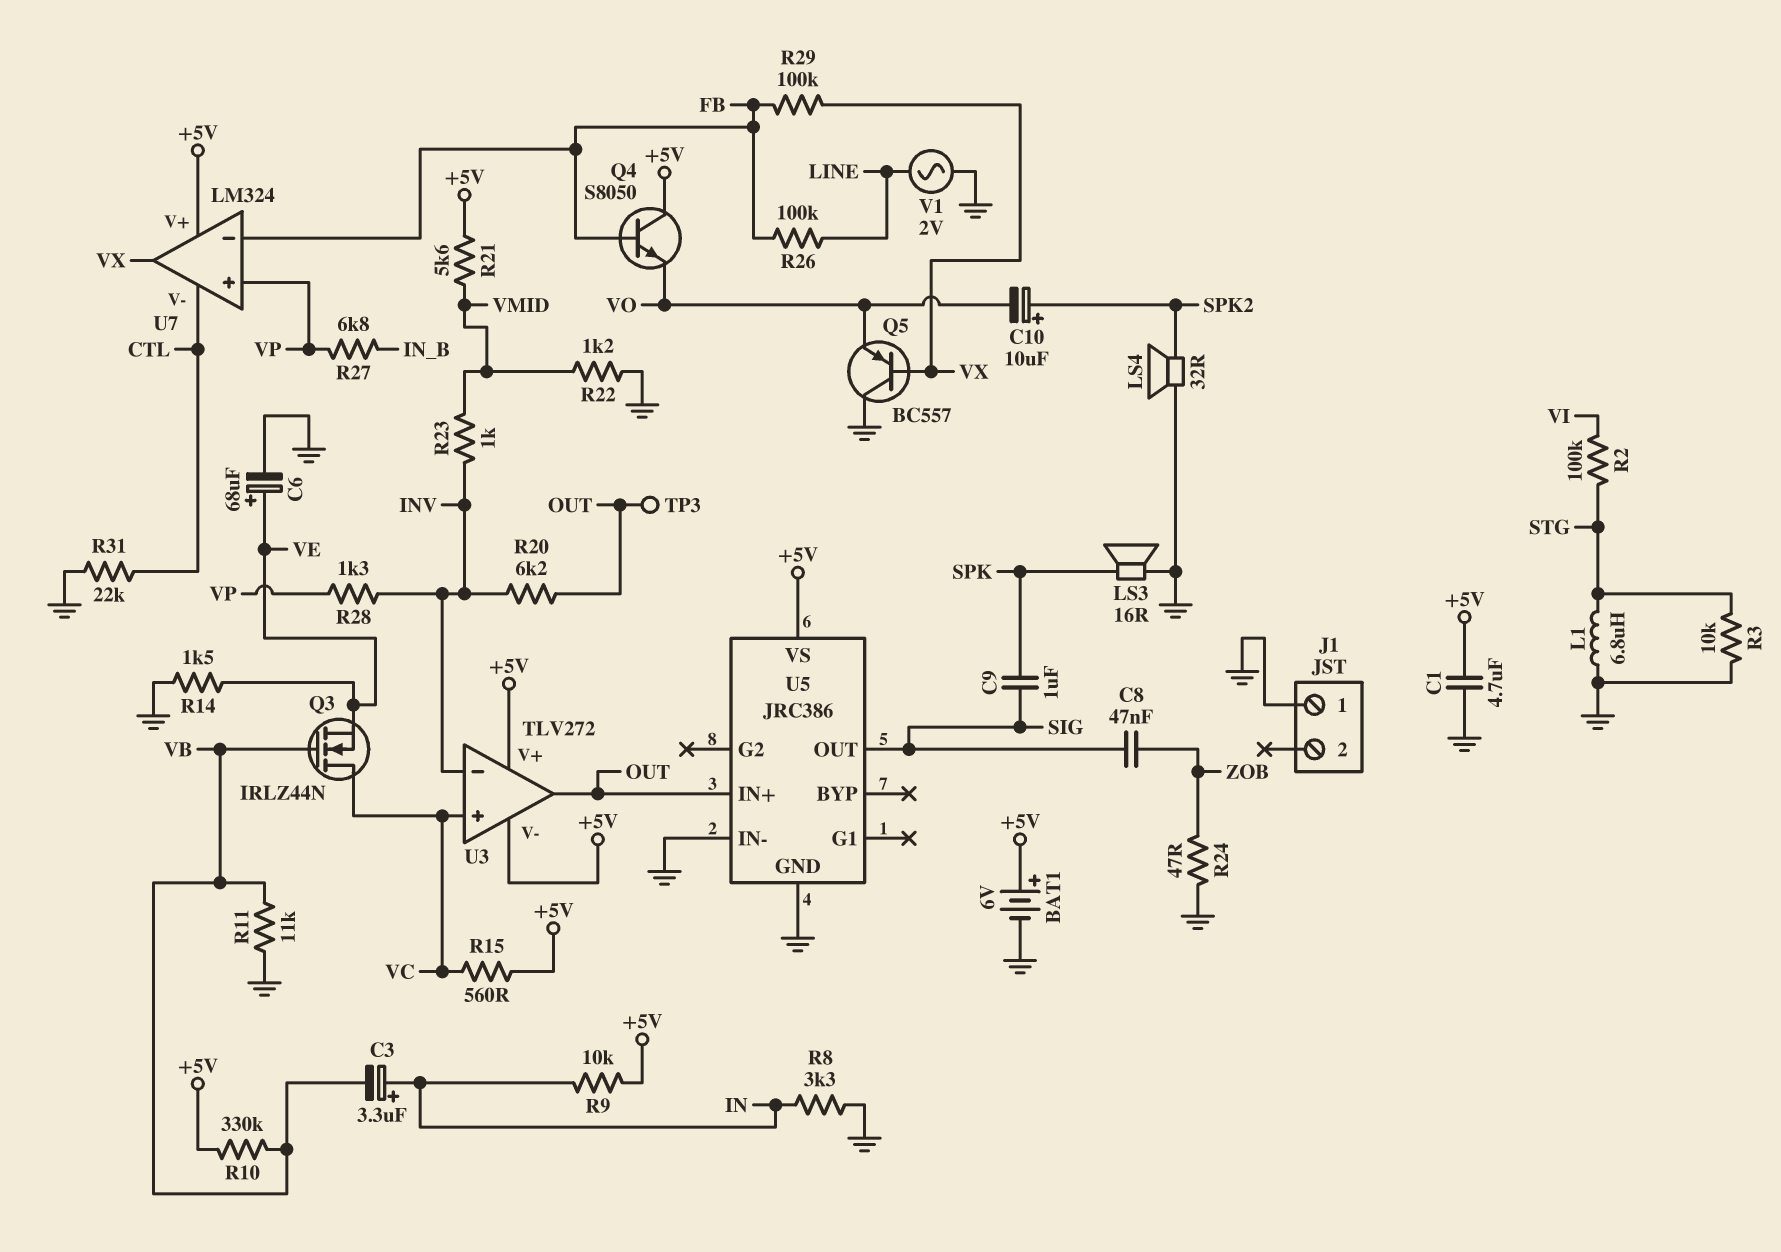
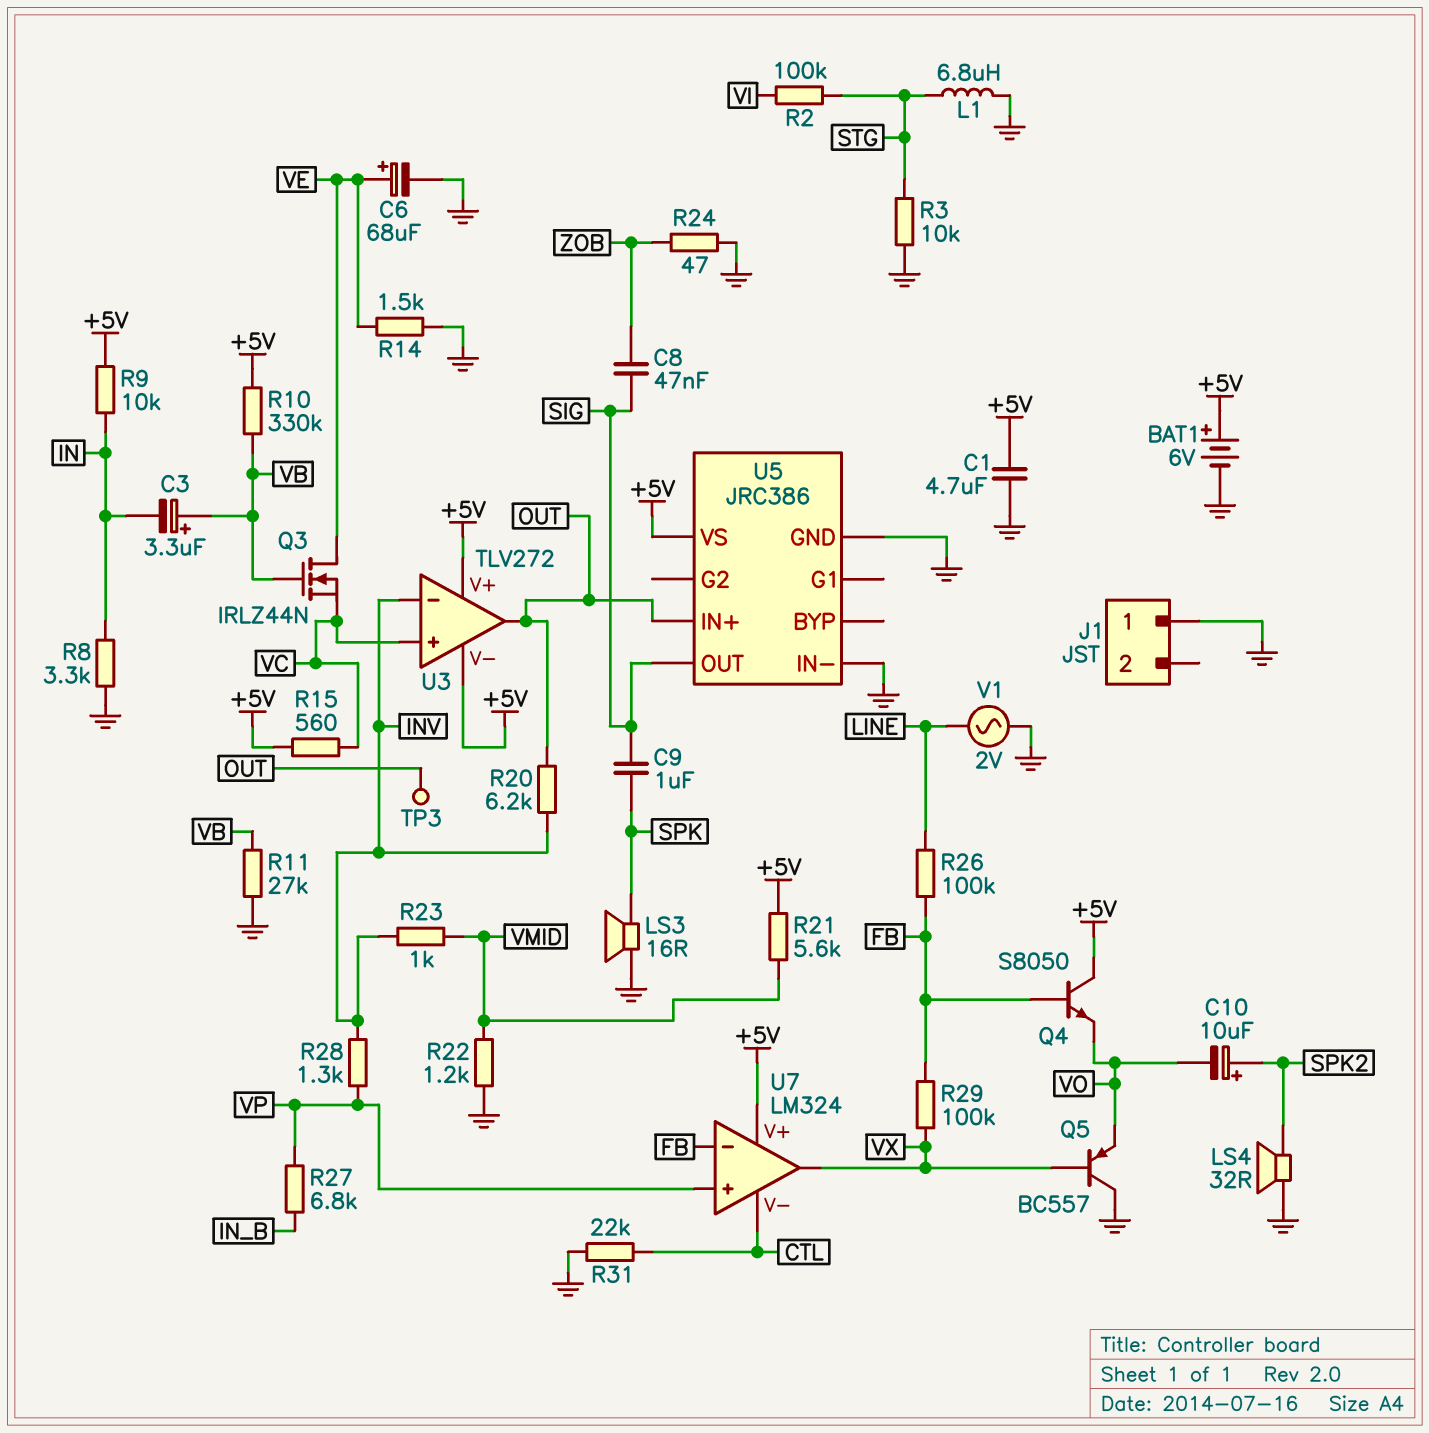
C3: 3.3uF (plus IN, minus VB) -> 3.3uF (plus VB, minus IN)
Q3: NMOS IRLZ44N (G VB, D VC, S VE) -> NMOS IRLZ44N (G VB, D VE, S VC)
R11: 11k (GND, VB) -> 27k (GND, VB)

